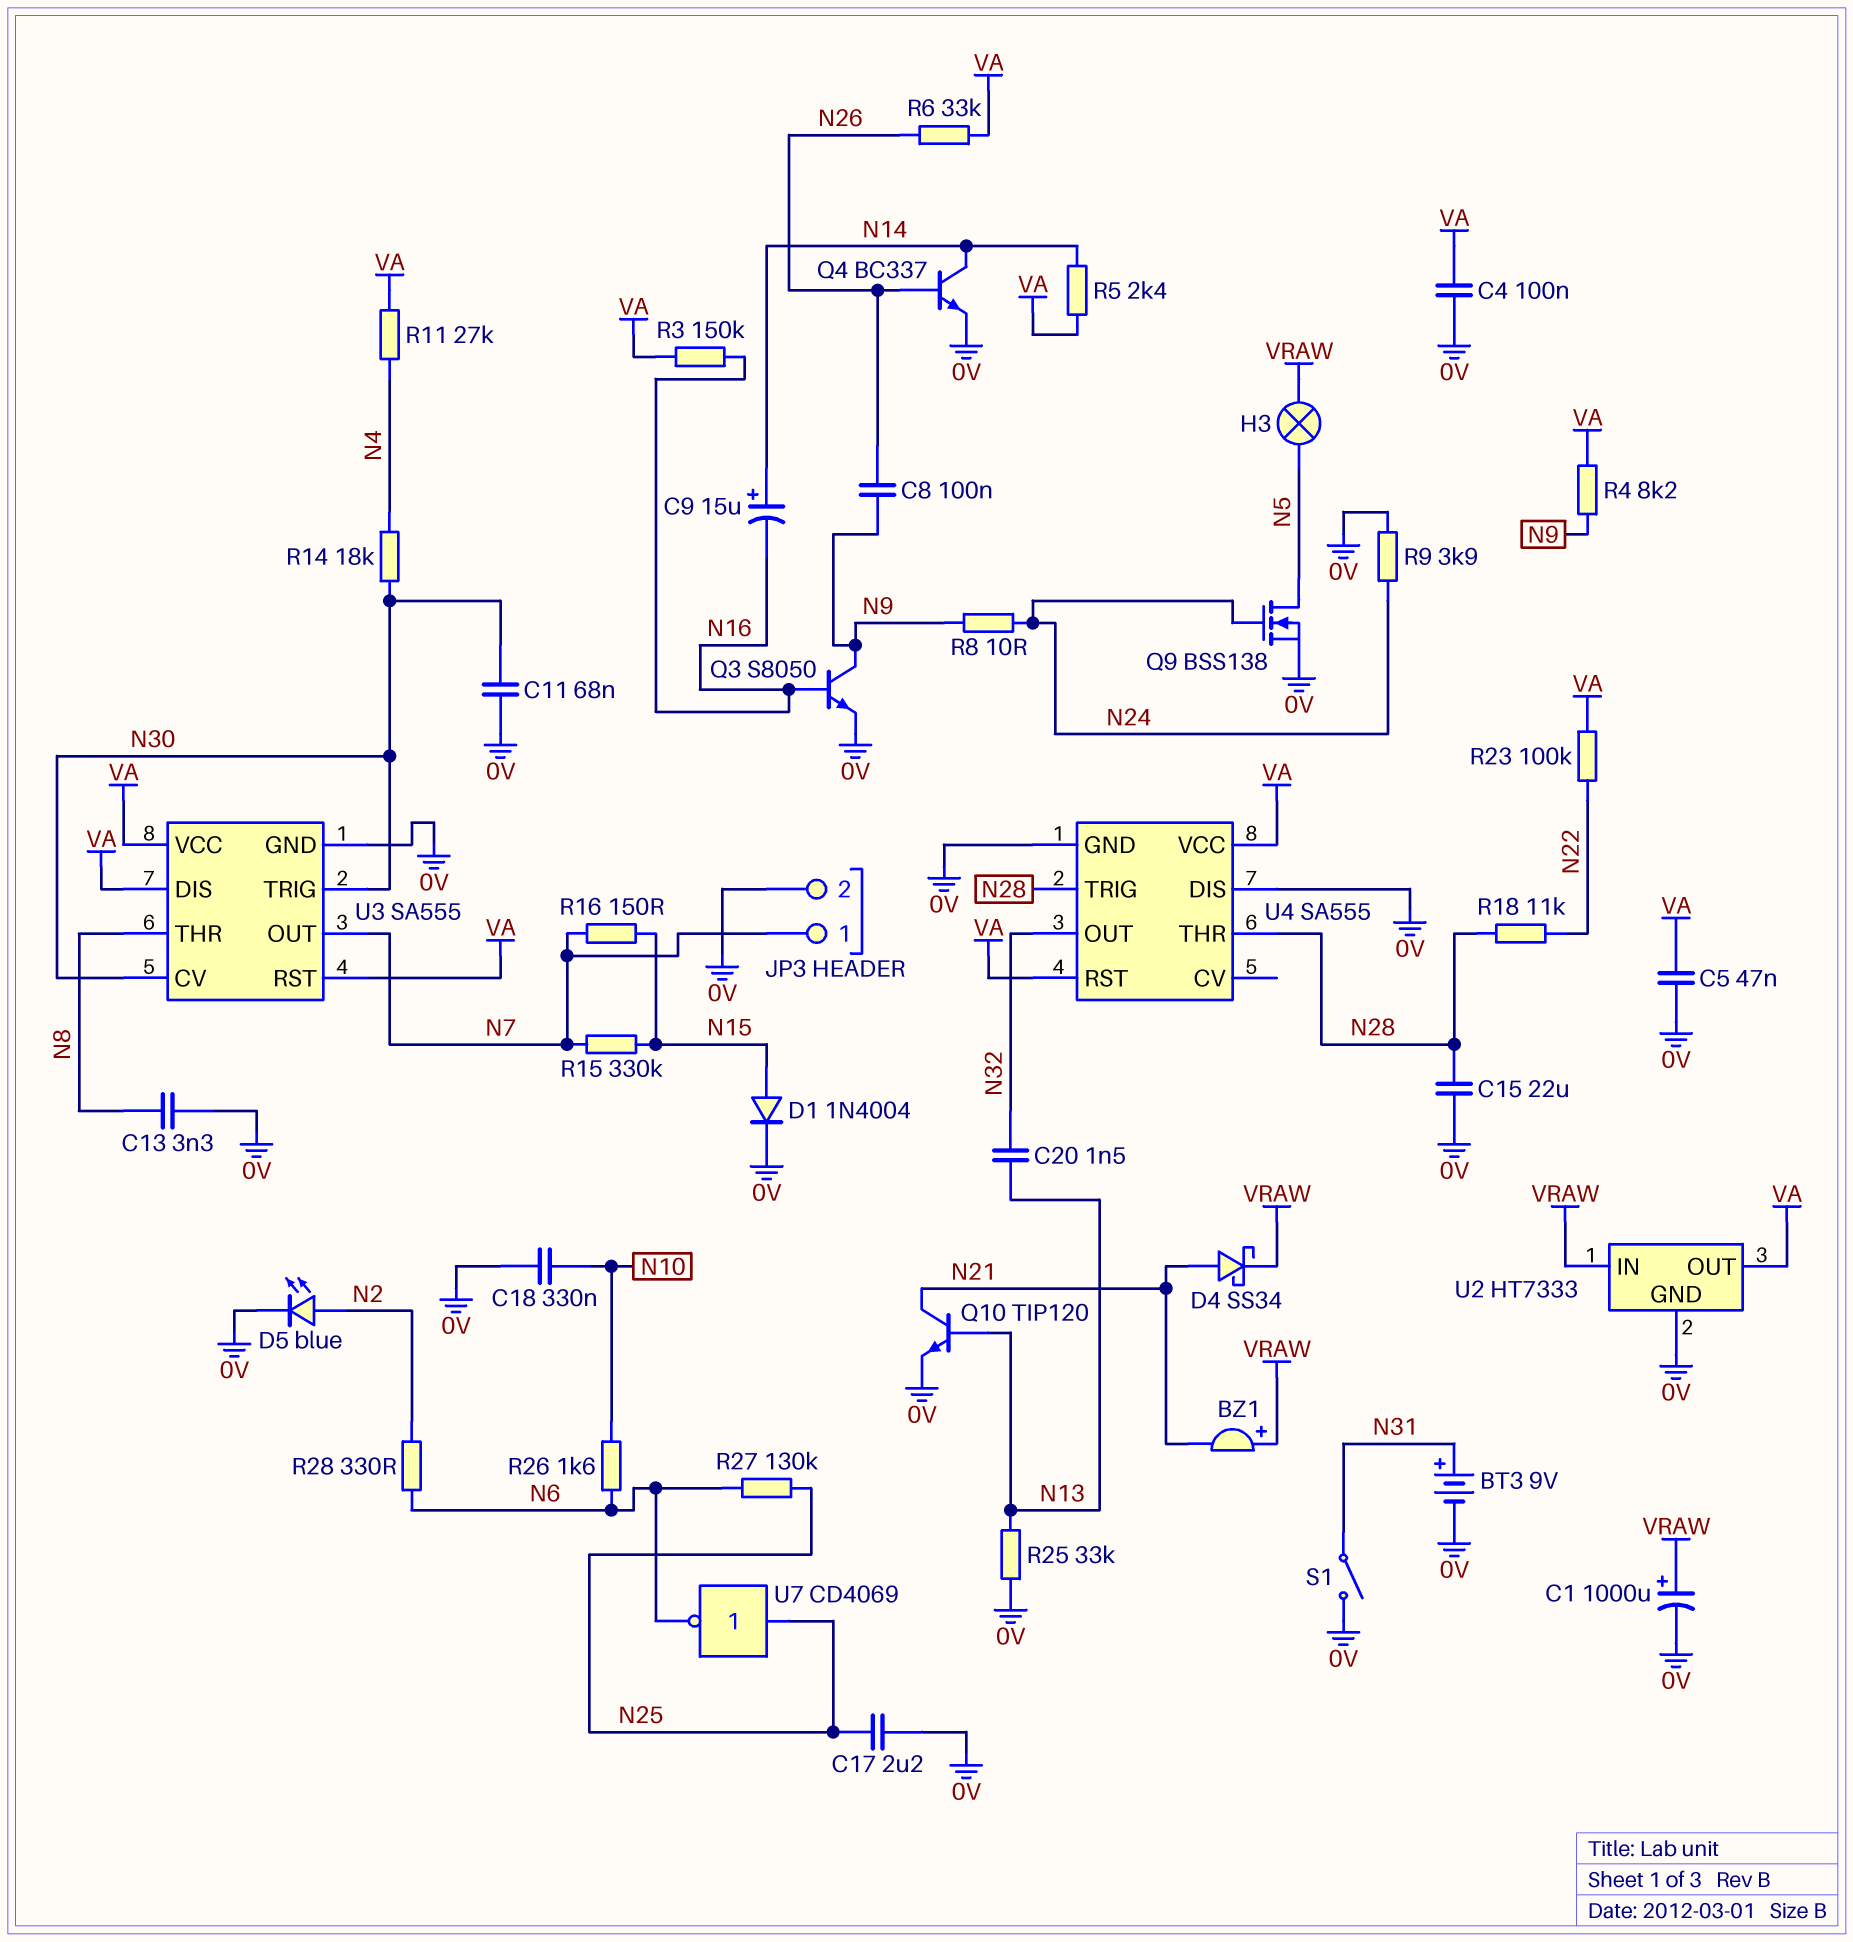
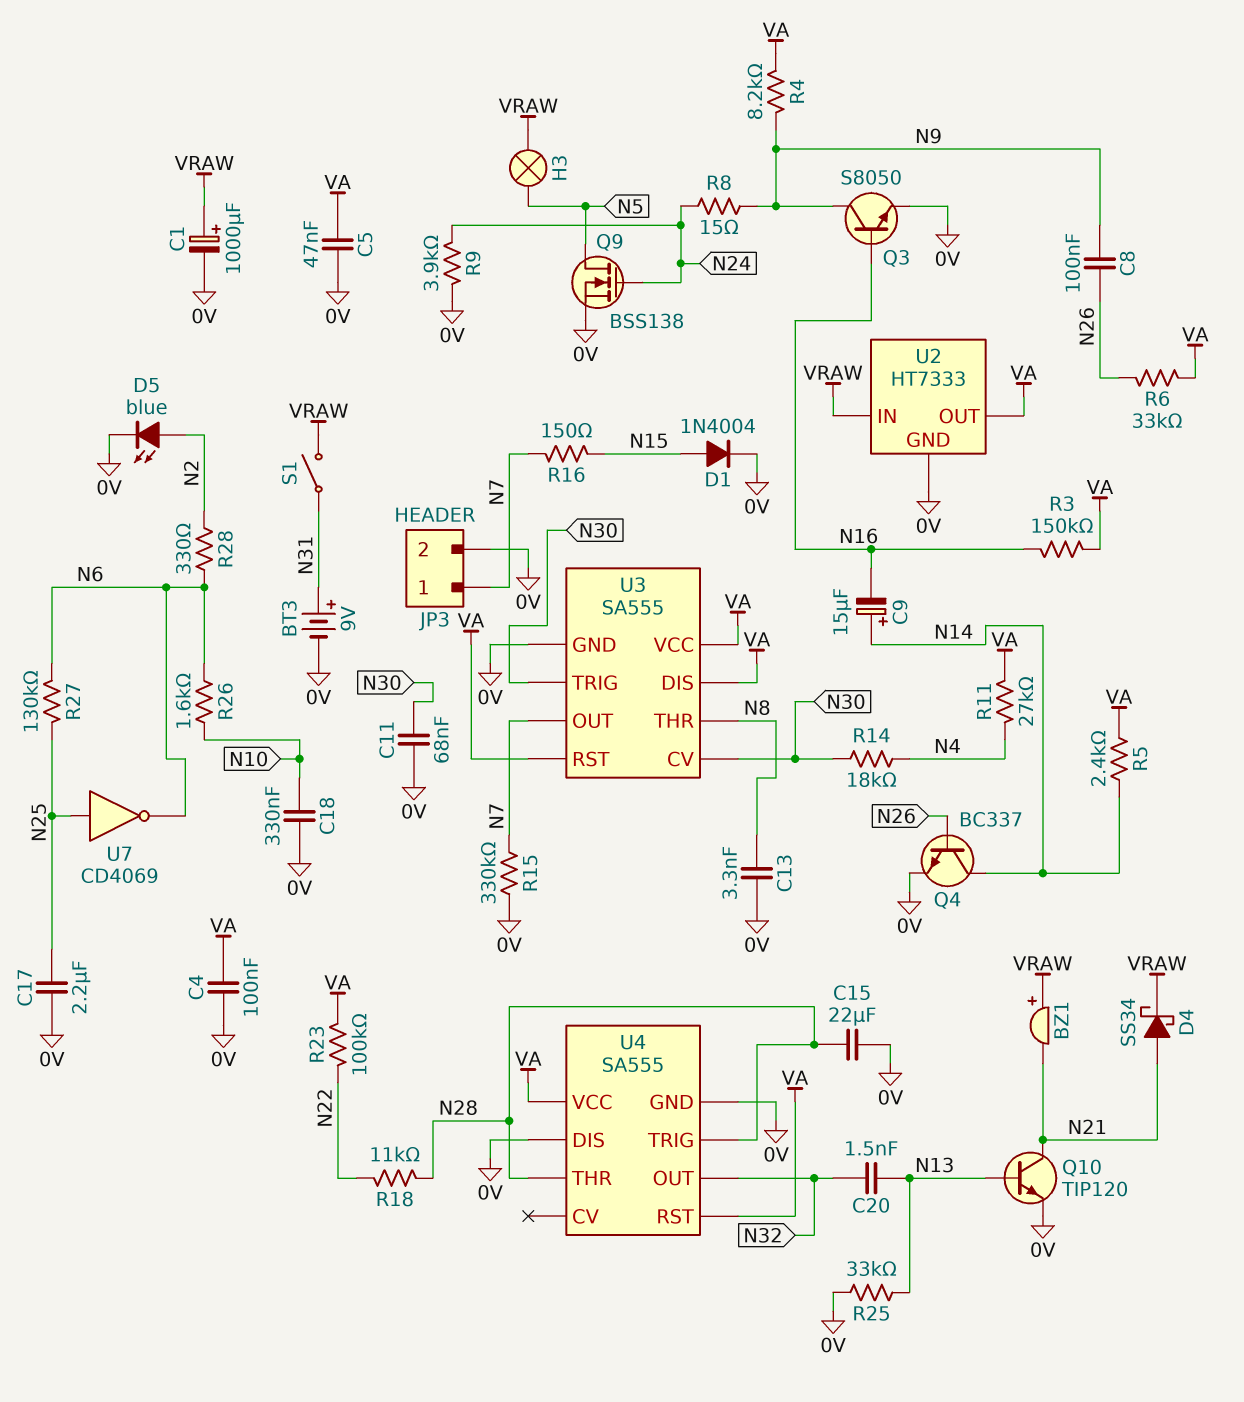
R8: 10 (N9, N24) -> 15 (N9, N24)
R15: 330k (N7, N15) -> 330k (0V, N7)
S1: switch (0V, N31) -> switch (N31, VRAW)

